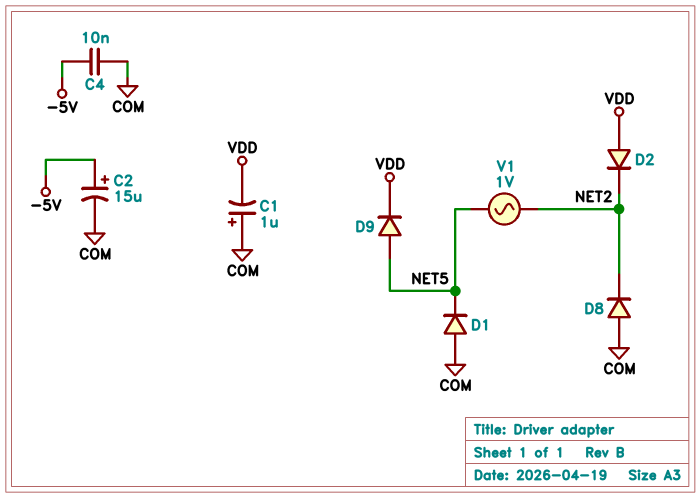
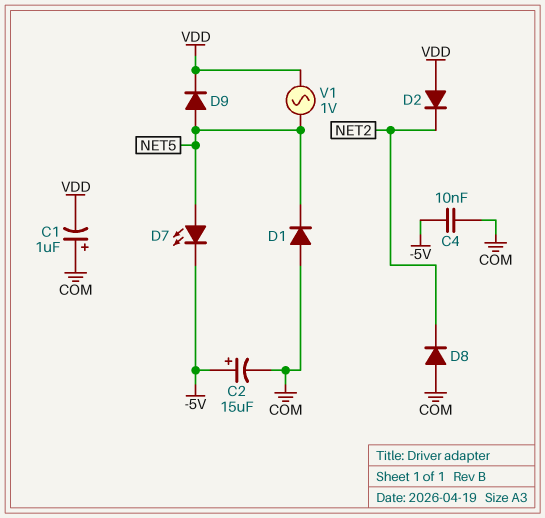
D7: none -> LED (A NET5, K -5V)
V1: AC 1V (NET2, NET5) -> AC 1V (NET5, VDD)

